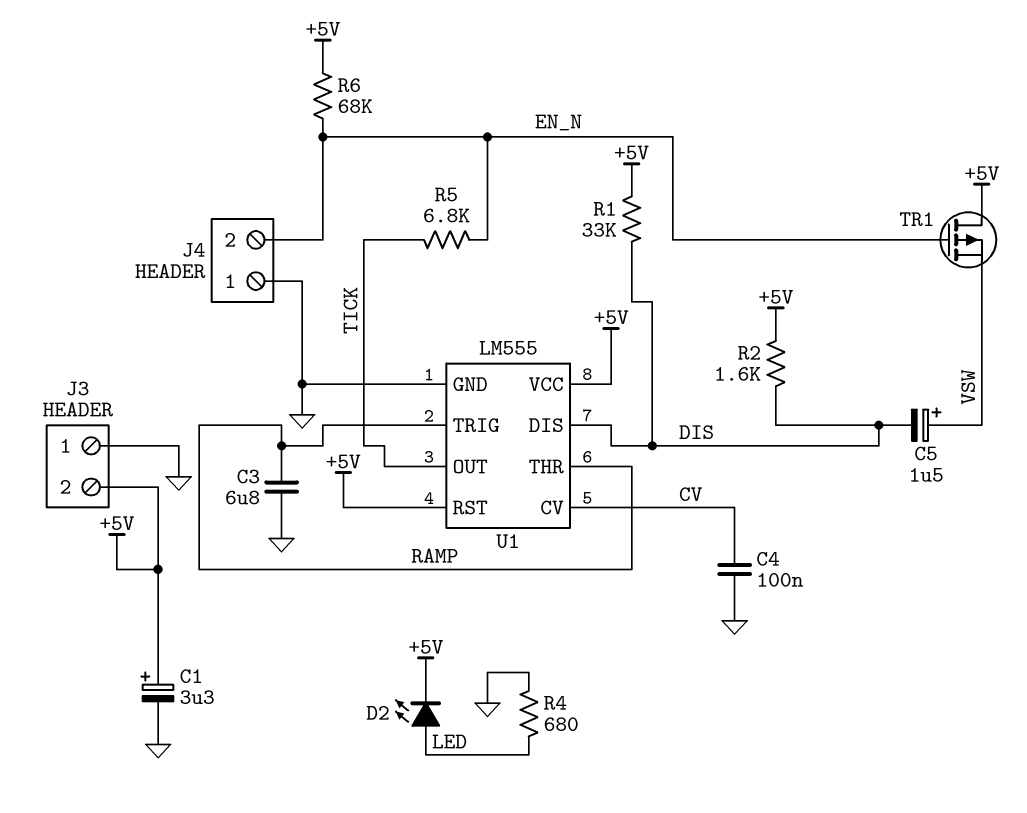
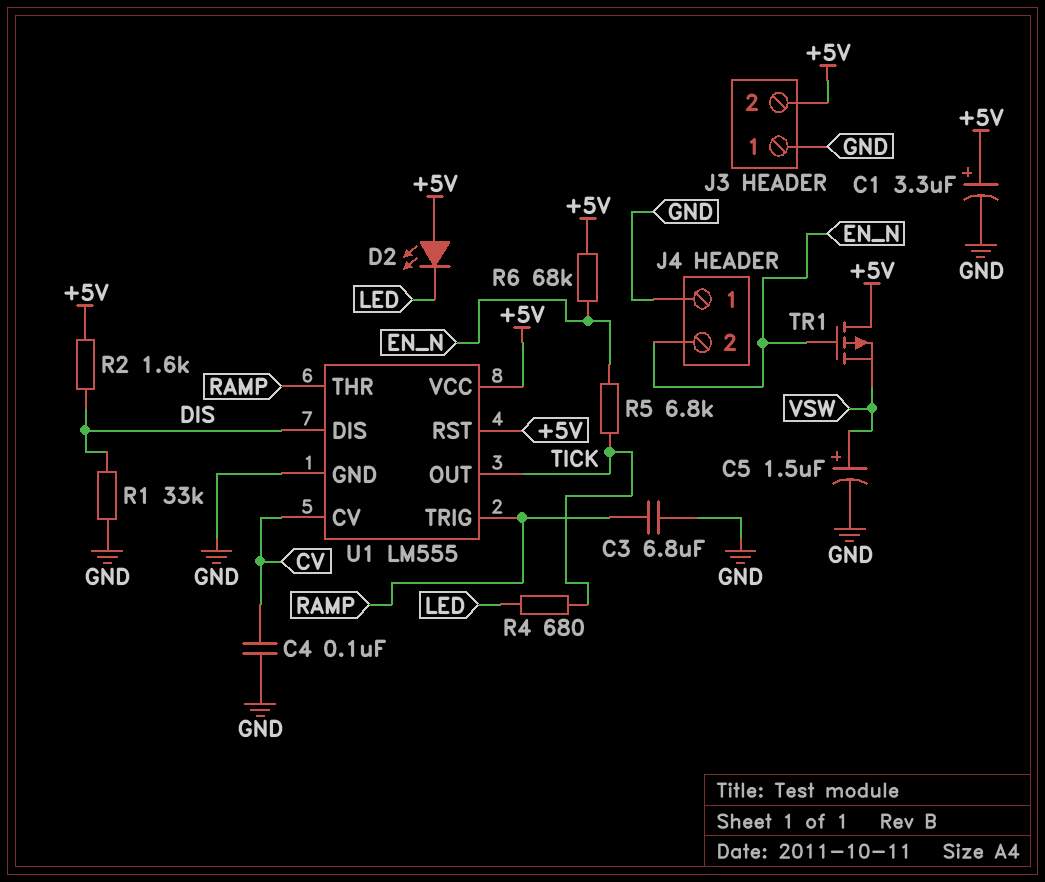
C5: 1.5uF (plus VSW, minus DIS) -> 1.5uF (plus VSW, minus GND)
D2: LED (A LED, K +5V) -> LED (A +5V, K LED)
R1: 33k (+5V, DIS) -> 33k (DIS, GND)
R4: 680 (GND, LED) -> 680 (LED, TICK)

